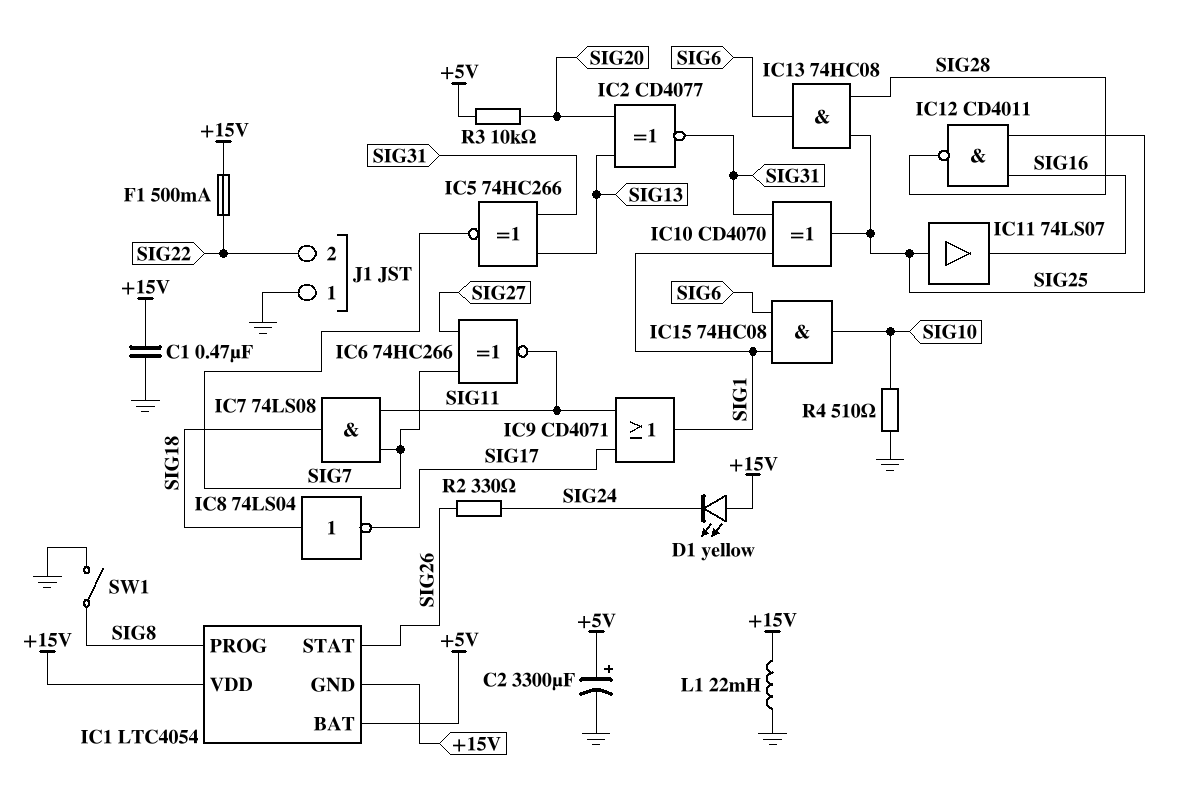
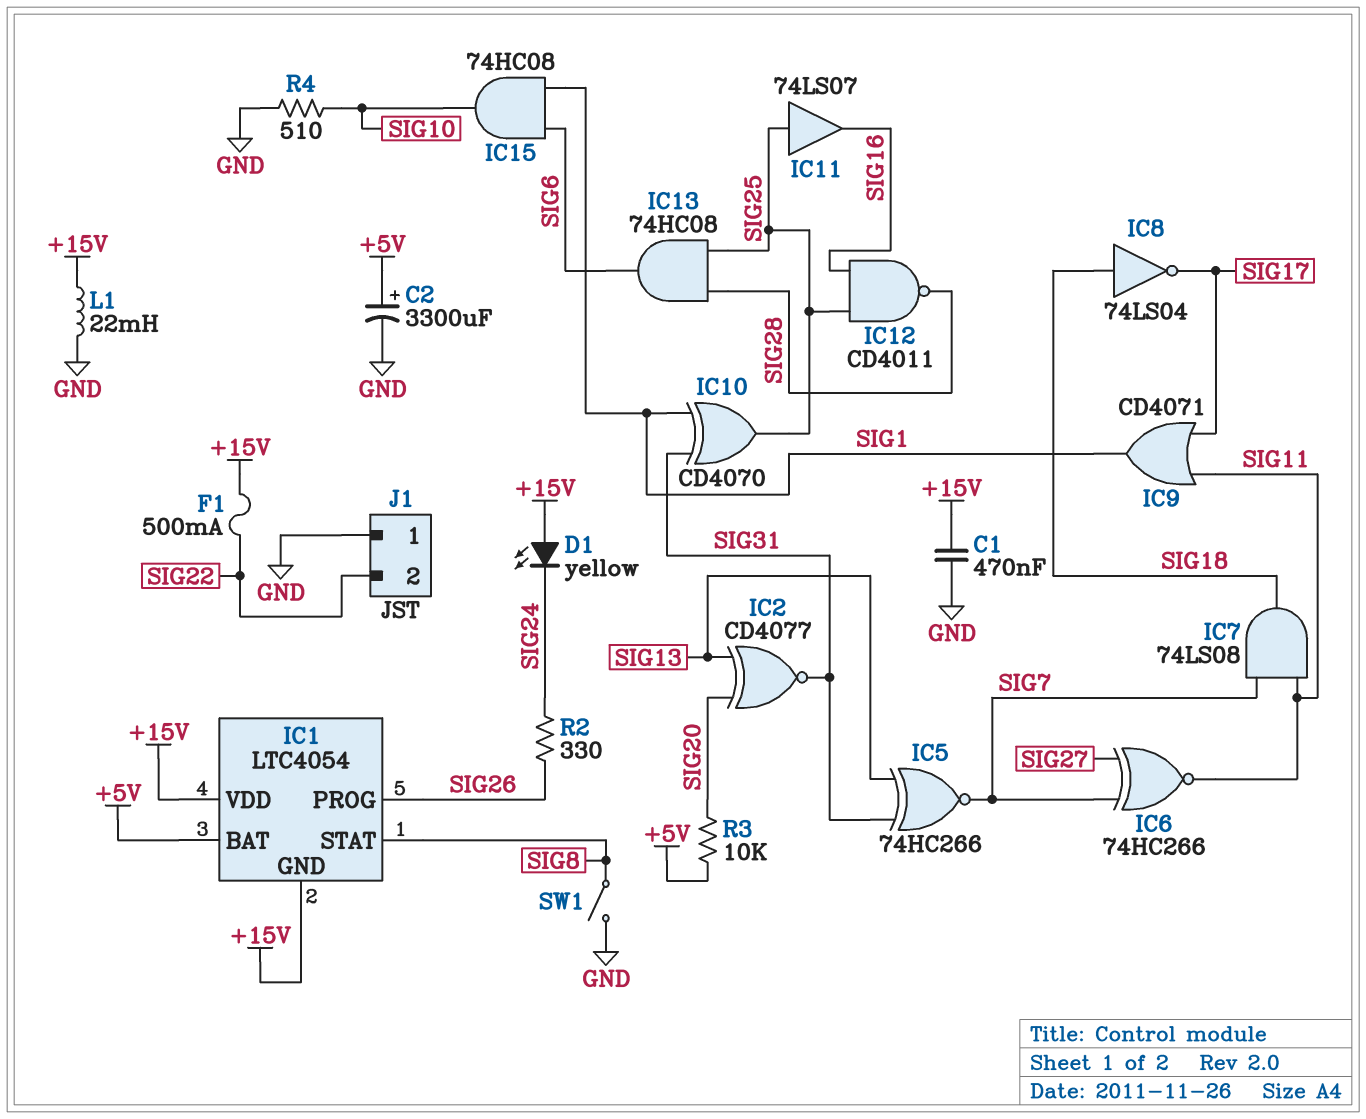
IC1 pin PROG: SIG8 -> SIG26
IC1 pin STAT: SIG26 -> SIG8

